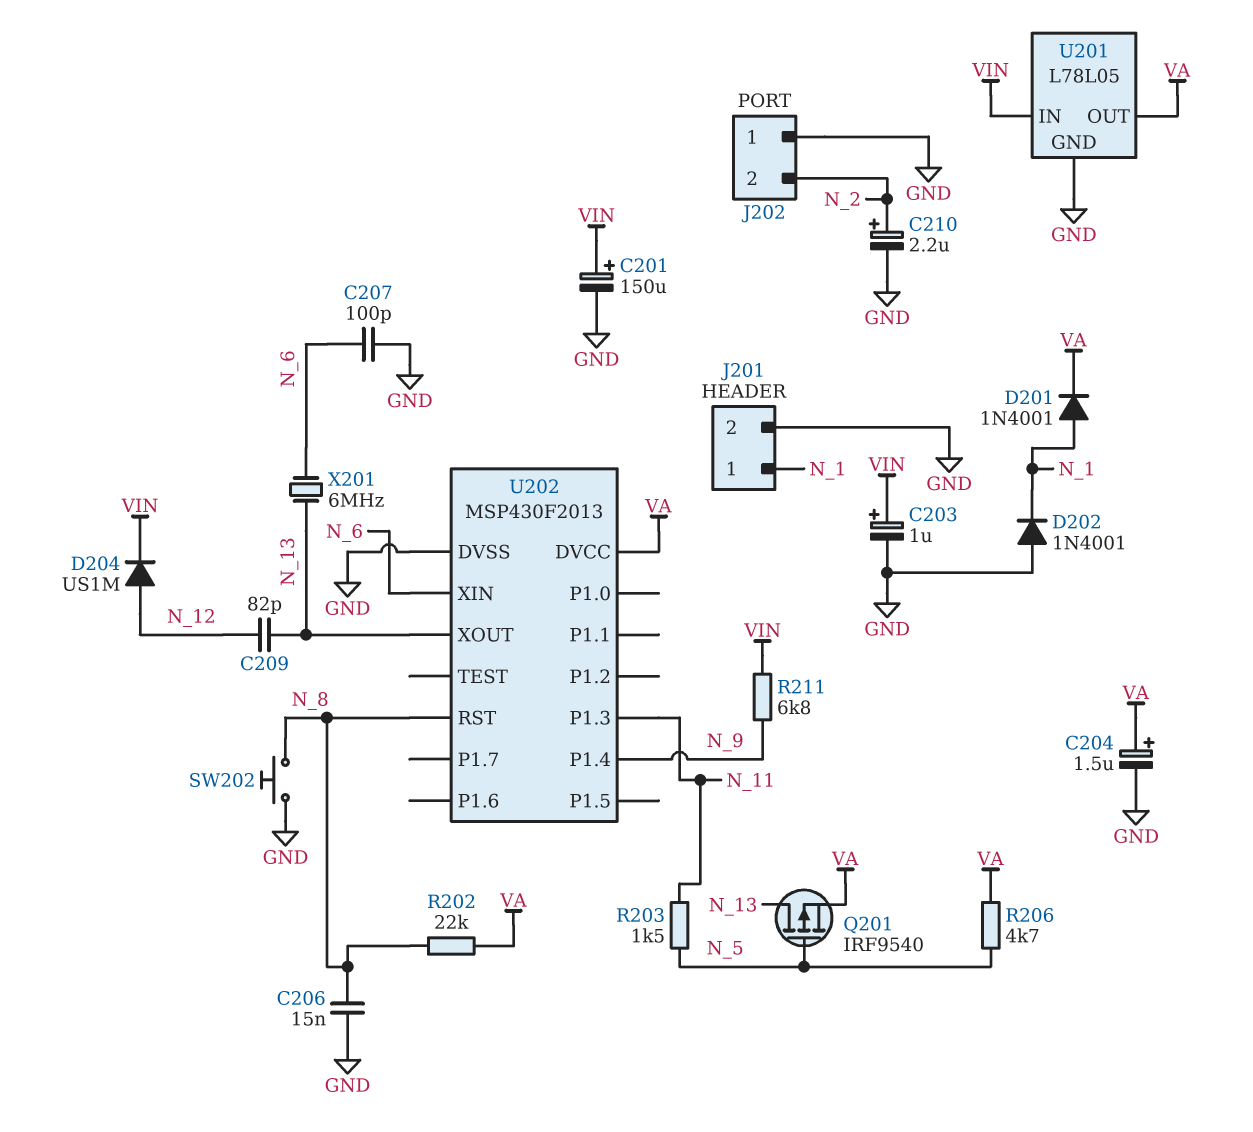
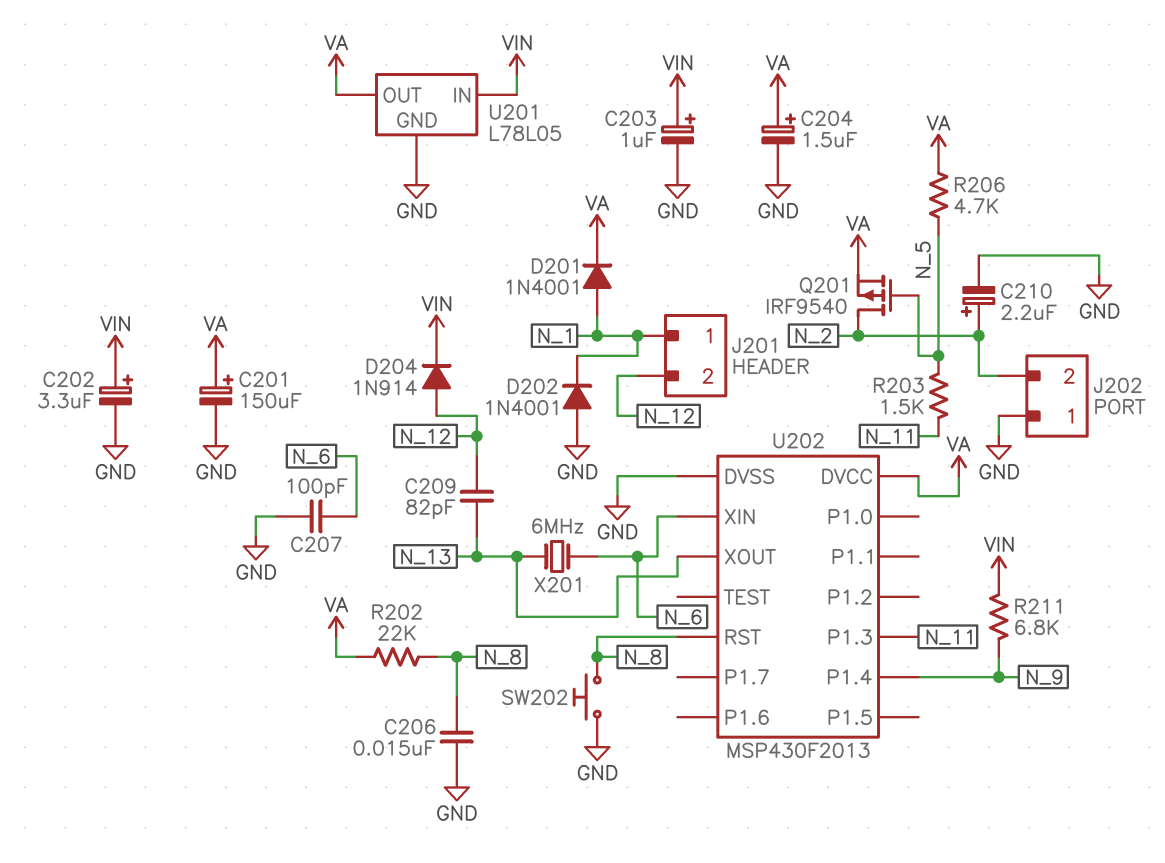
C201: 150uF (plus VIN, minus GND) -> 150uF (plus VA, minus GND)
C202: none -> 3.3uF (plus VIN, minus GND)
D204: diode US1M (A N_12, K VIN) -> diode 1N914 (A N_12, K VIN)
J201 pin 2: GND -> N_12
Q201: PMOS IRF9540 (G N_5, D N_13, S VA) -> PMOS IRF9540 (G N_5, D N_2, S VA)

